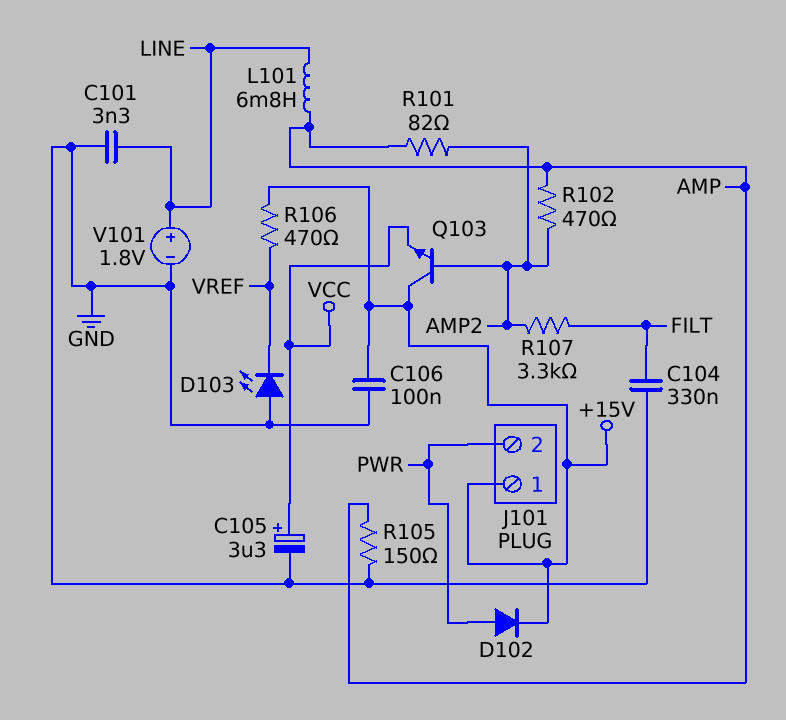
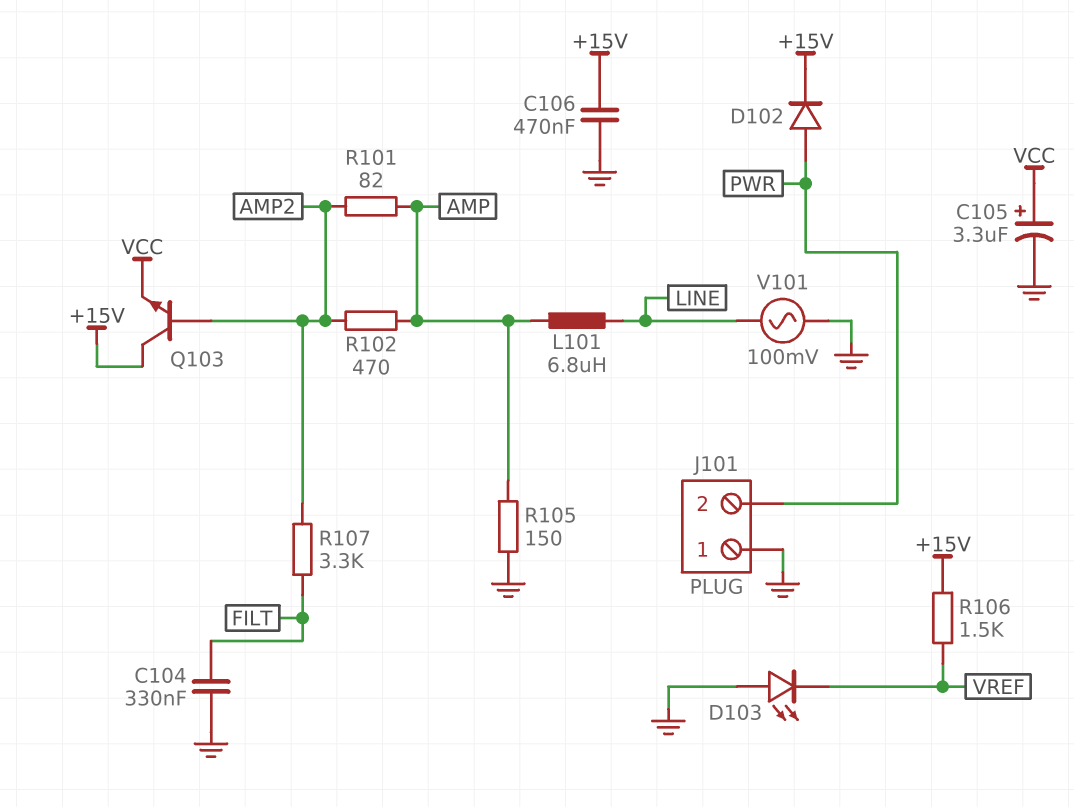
C101: 3.3nF (GND, LINE) -> none
C106: 100nF (+15V, GND) -> 470nF (+15V, GND)
J101 pin 1: +15V -> GND
L101: 6.8mH (AMP, LINE) -> 6.8uH (AMP, LINE)
R106: 470 (+15V, VREF) -> 1.5k (+15V, VREF)
V101: 1.8V (plus LINE, minus GND) -> AC 100mV (GND, LINE)

